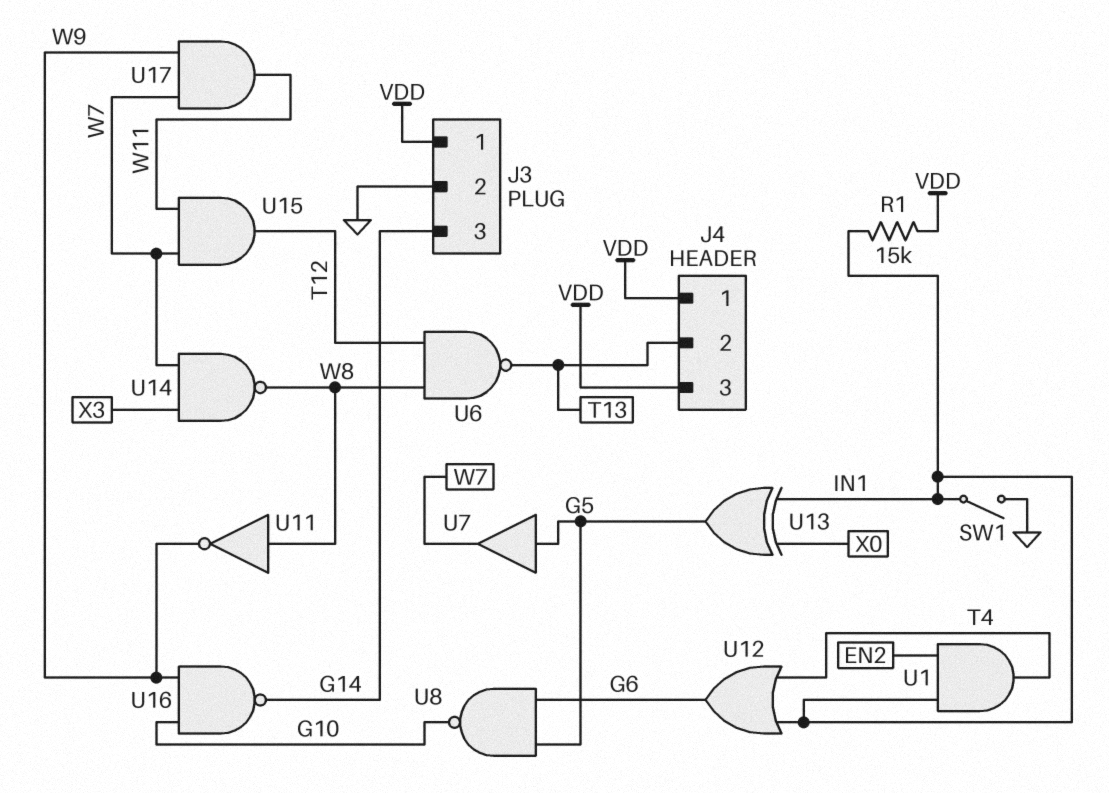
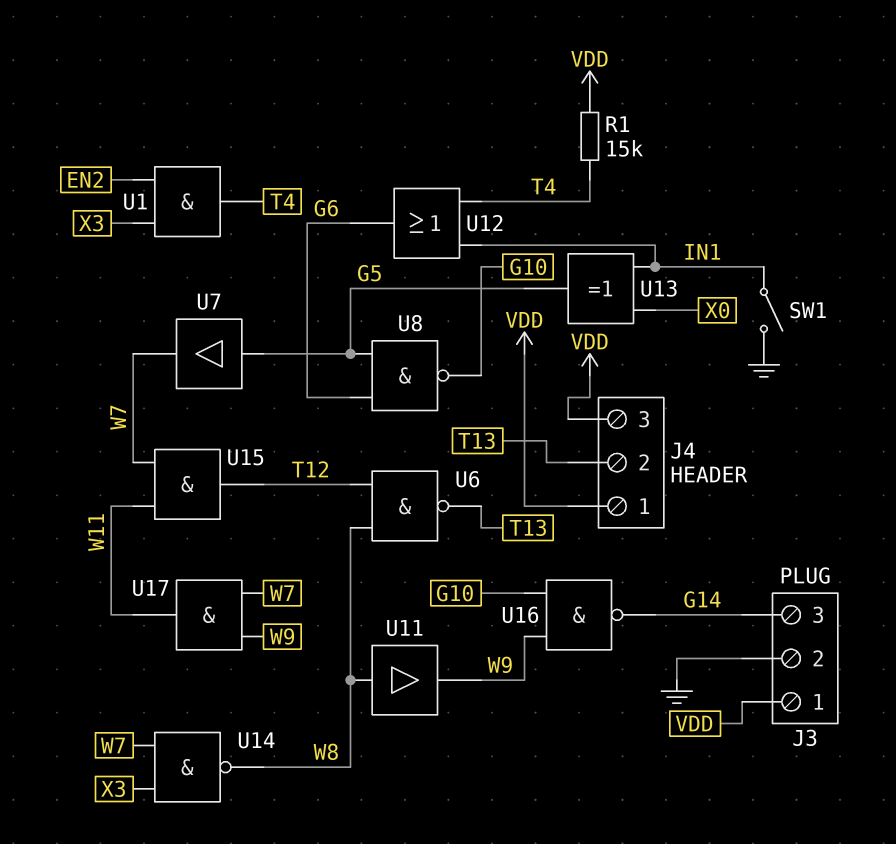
R1: 15k (IN1, VDD) -> 15k (T4, VDD)
U1: AND (in EN2, in IN1, out T4) -> AND (in EN2, in X3, out T4)
U11: NOT (in W8, out W9) -> buffer (in W8, out W9)

